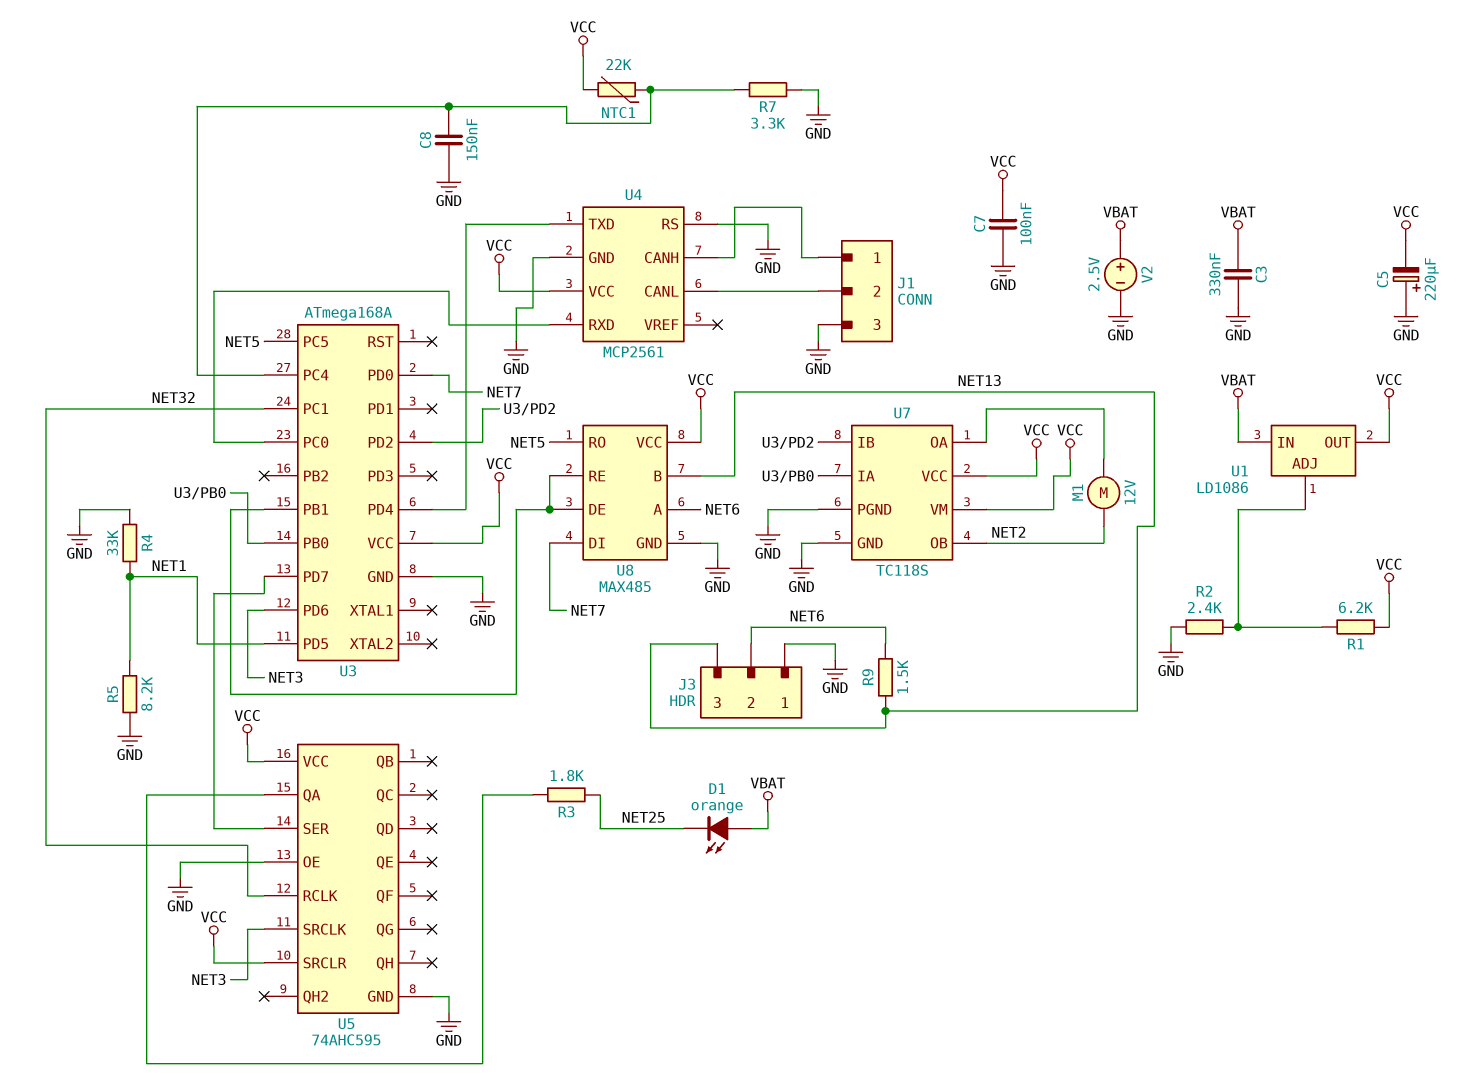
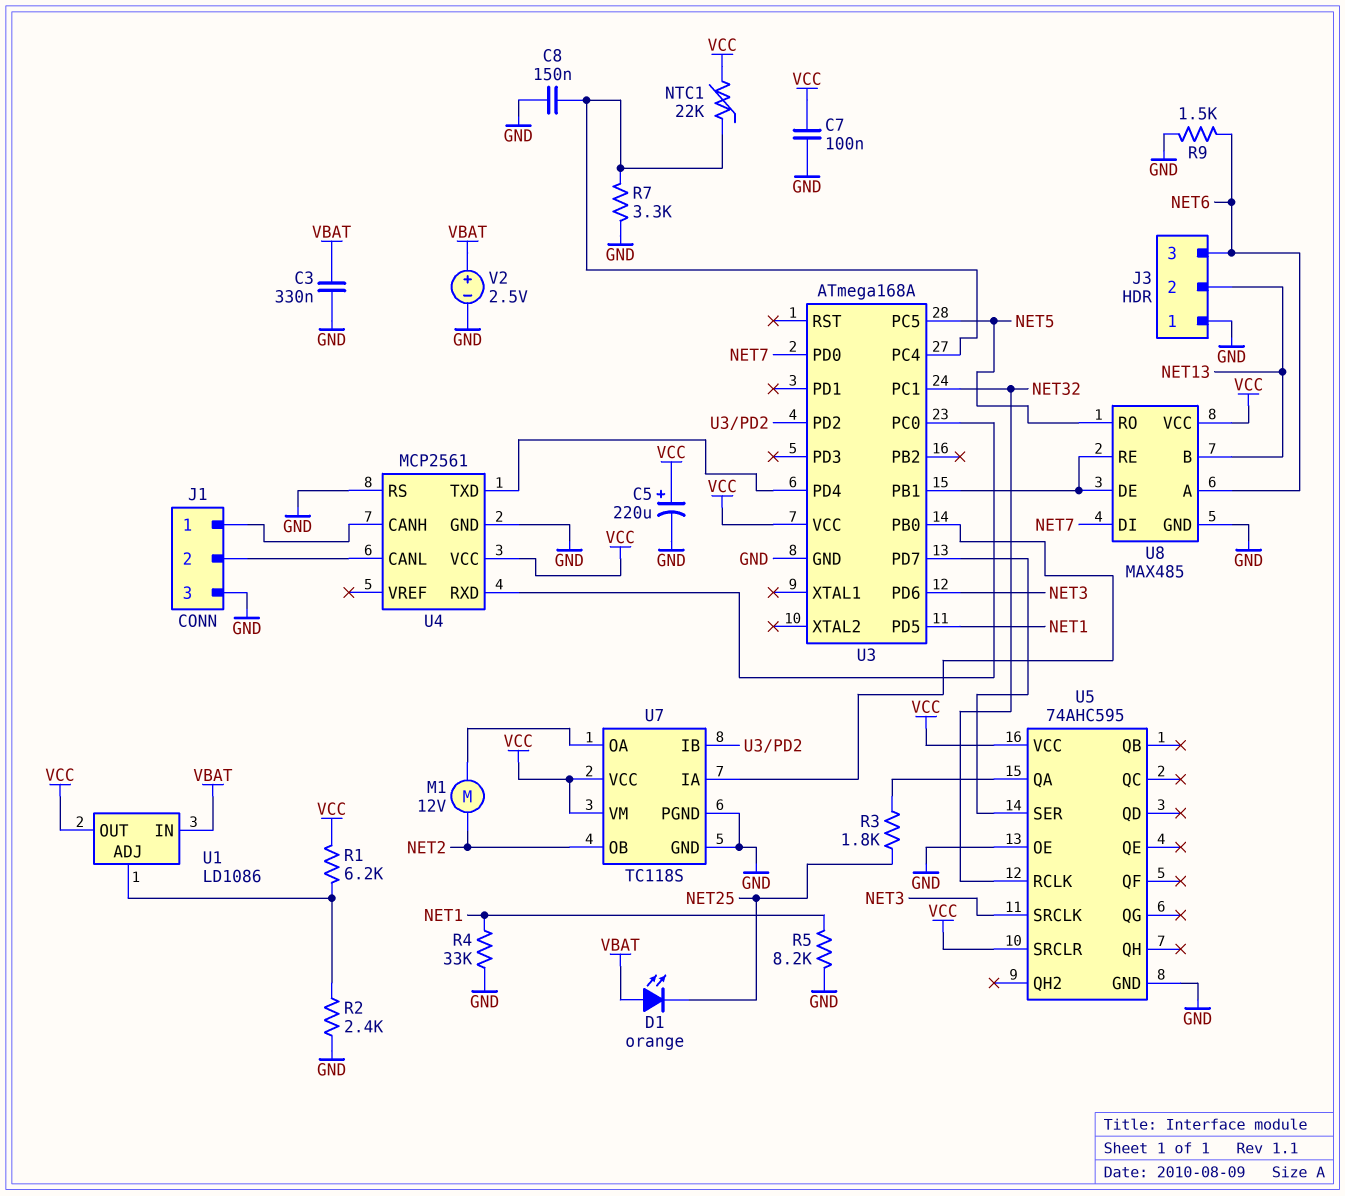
C5: 220uF (plus GND, minus VCC) -> 220uF (plus VCC, minus GND)
J3 pin 2: NET6 -> NET13
J3 pin 3: NET13 -> NET6
R9: 1.5k (NET6, NET13) -> 1.5k (GND, NET6)

